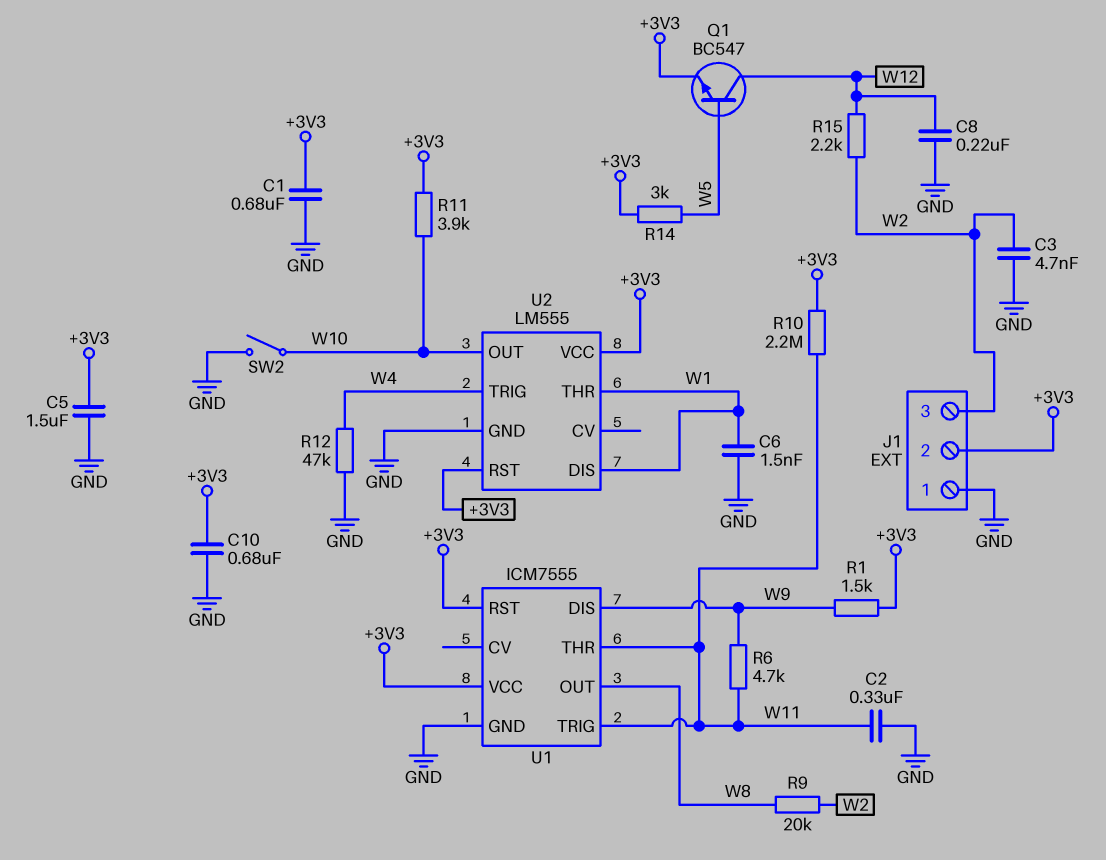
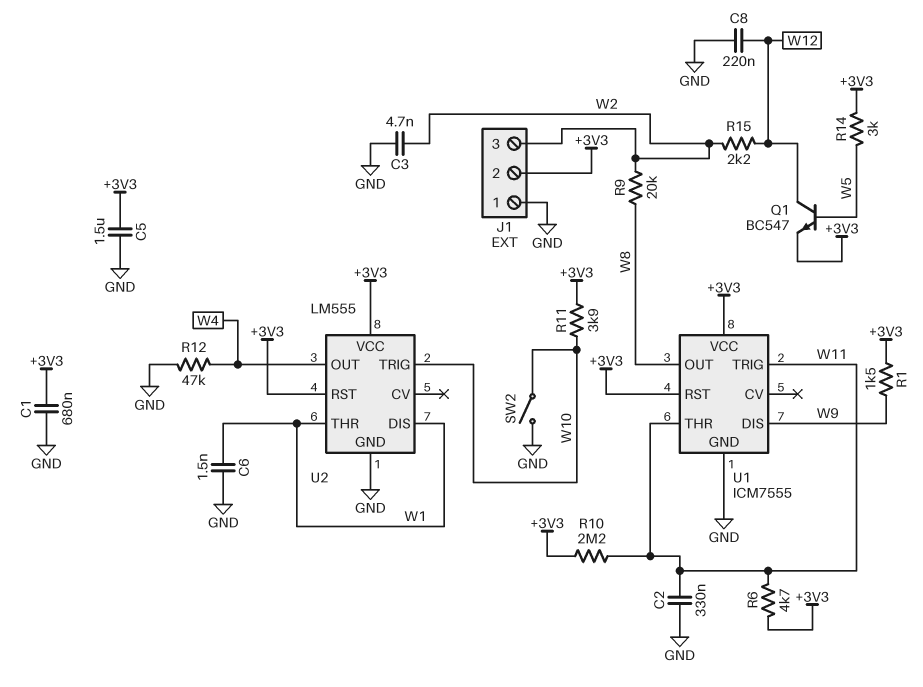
C10: 680nF (+3V3, GND) -> none
R6: 4.7k (W9, W11) -> 4.7k (+3V3, W11)
U2 pin OUT: W10 -> W4
U2 pin TRIG: W4 -> W10

